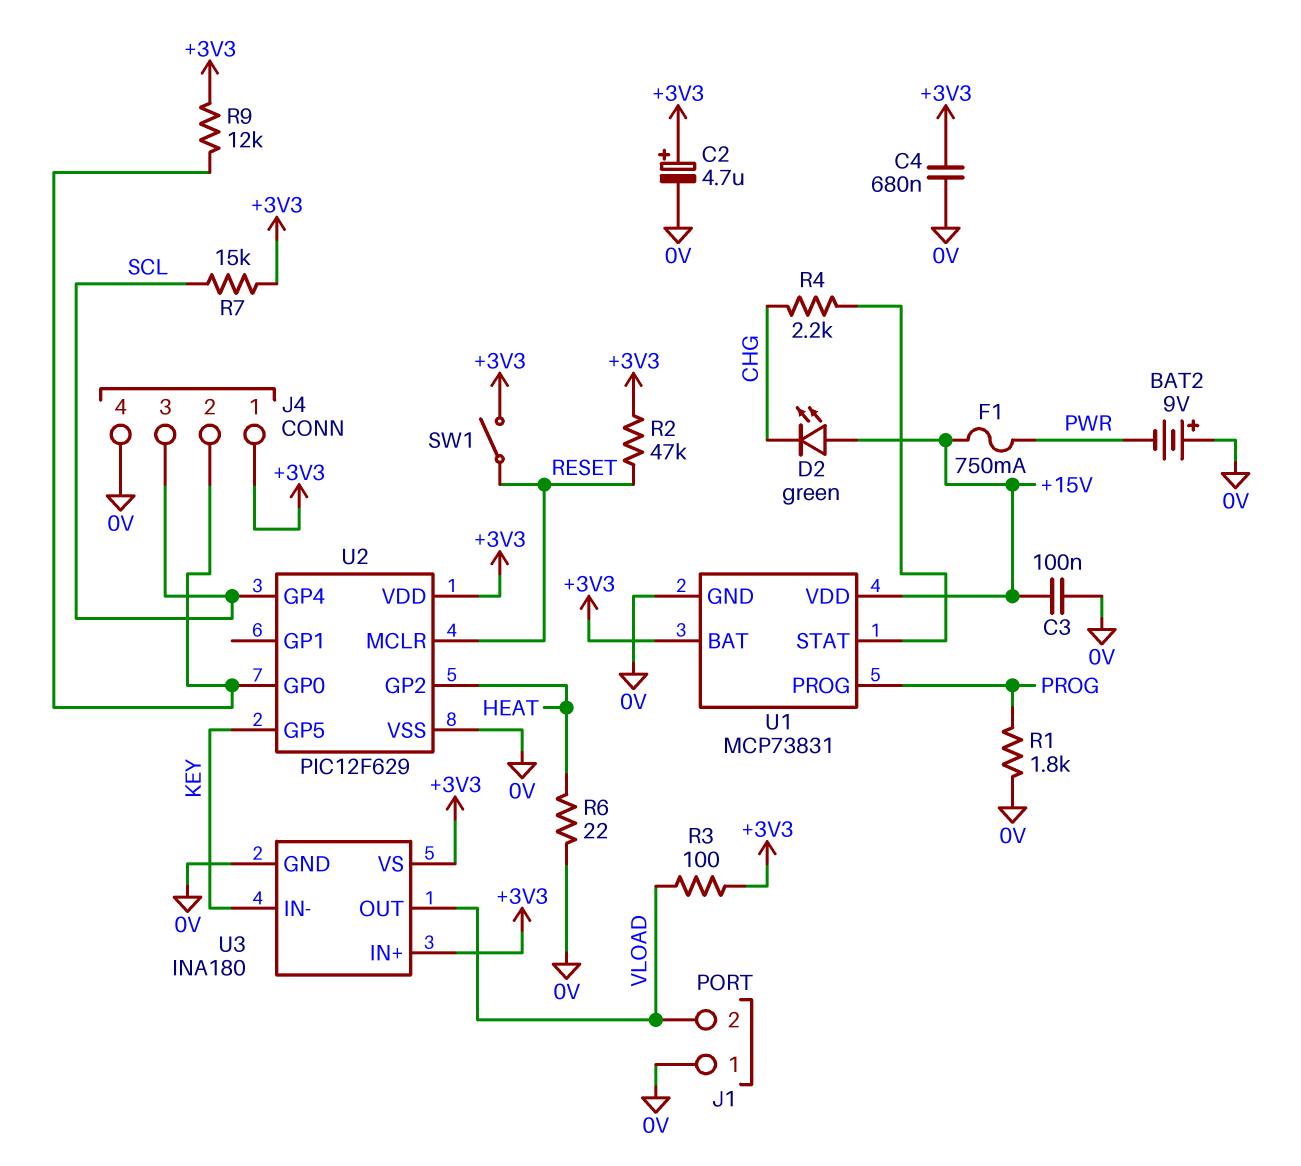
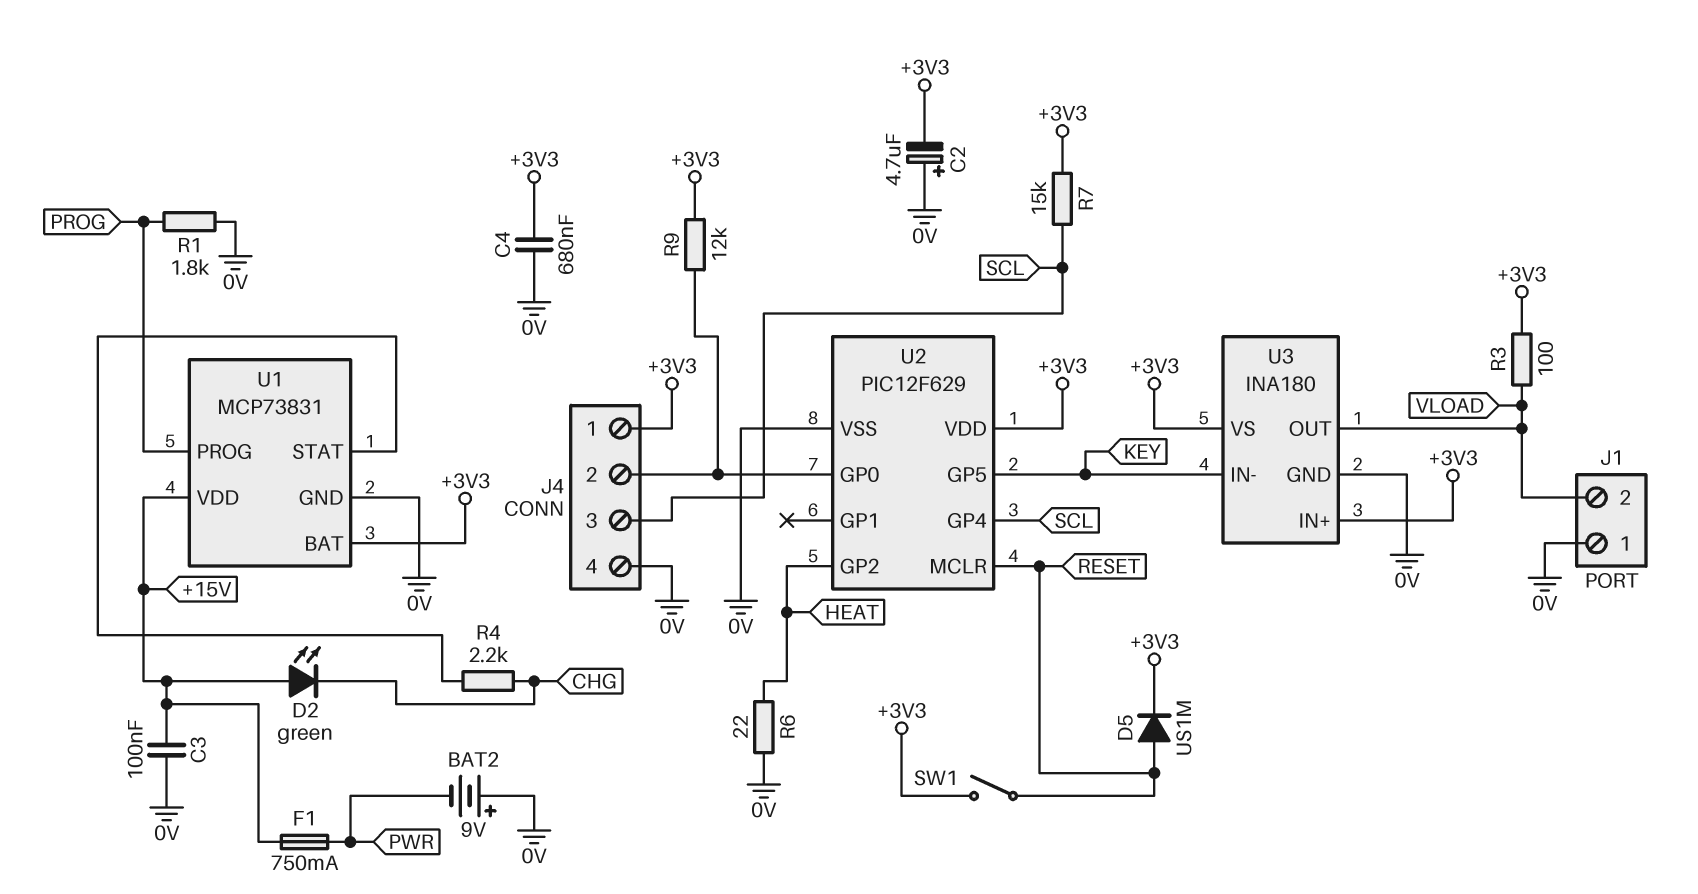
C2: 4.7uF (plus +3V3, minus 0V) -> 4.7uF (plus 0V, minus +3V3)
D5: none -> diode US1M (A RESET, K +3V3)
R2: 47k (+3V3, RESET) -> none

